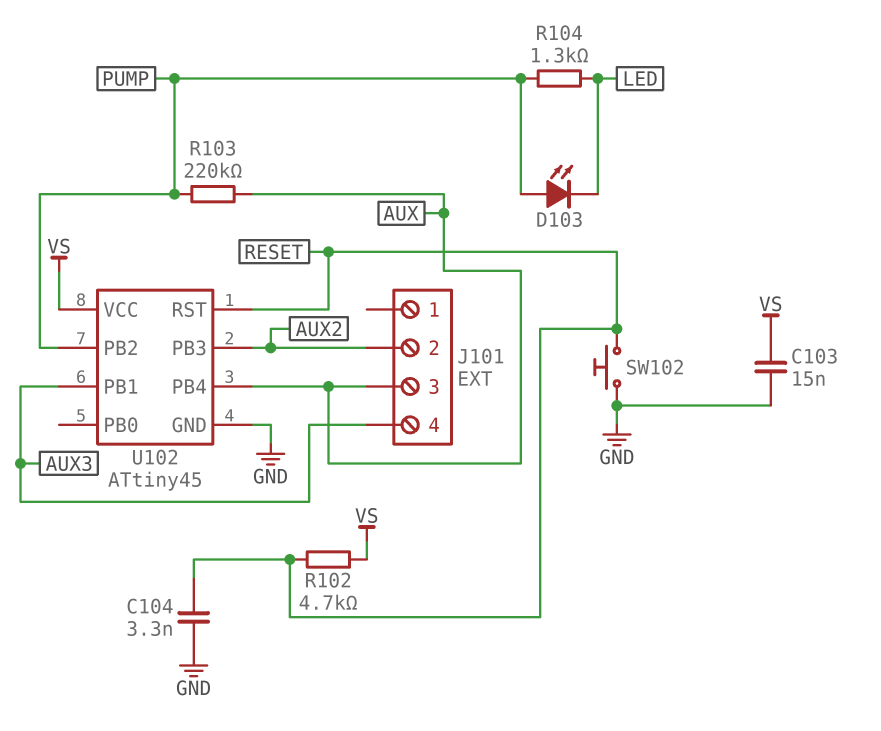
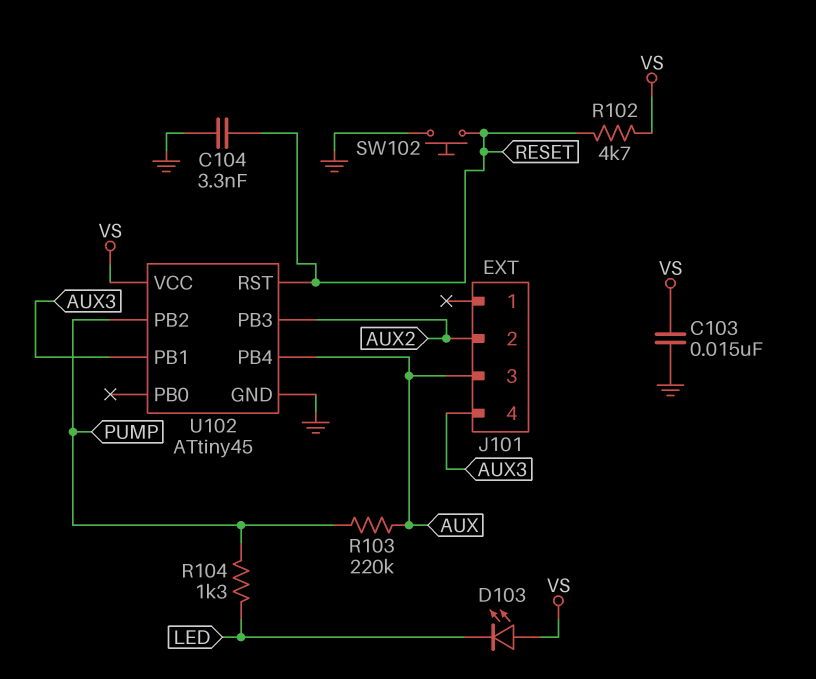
D103: LED (A PUMP, K LED) -> LED (A VS, K LED)

